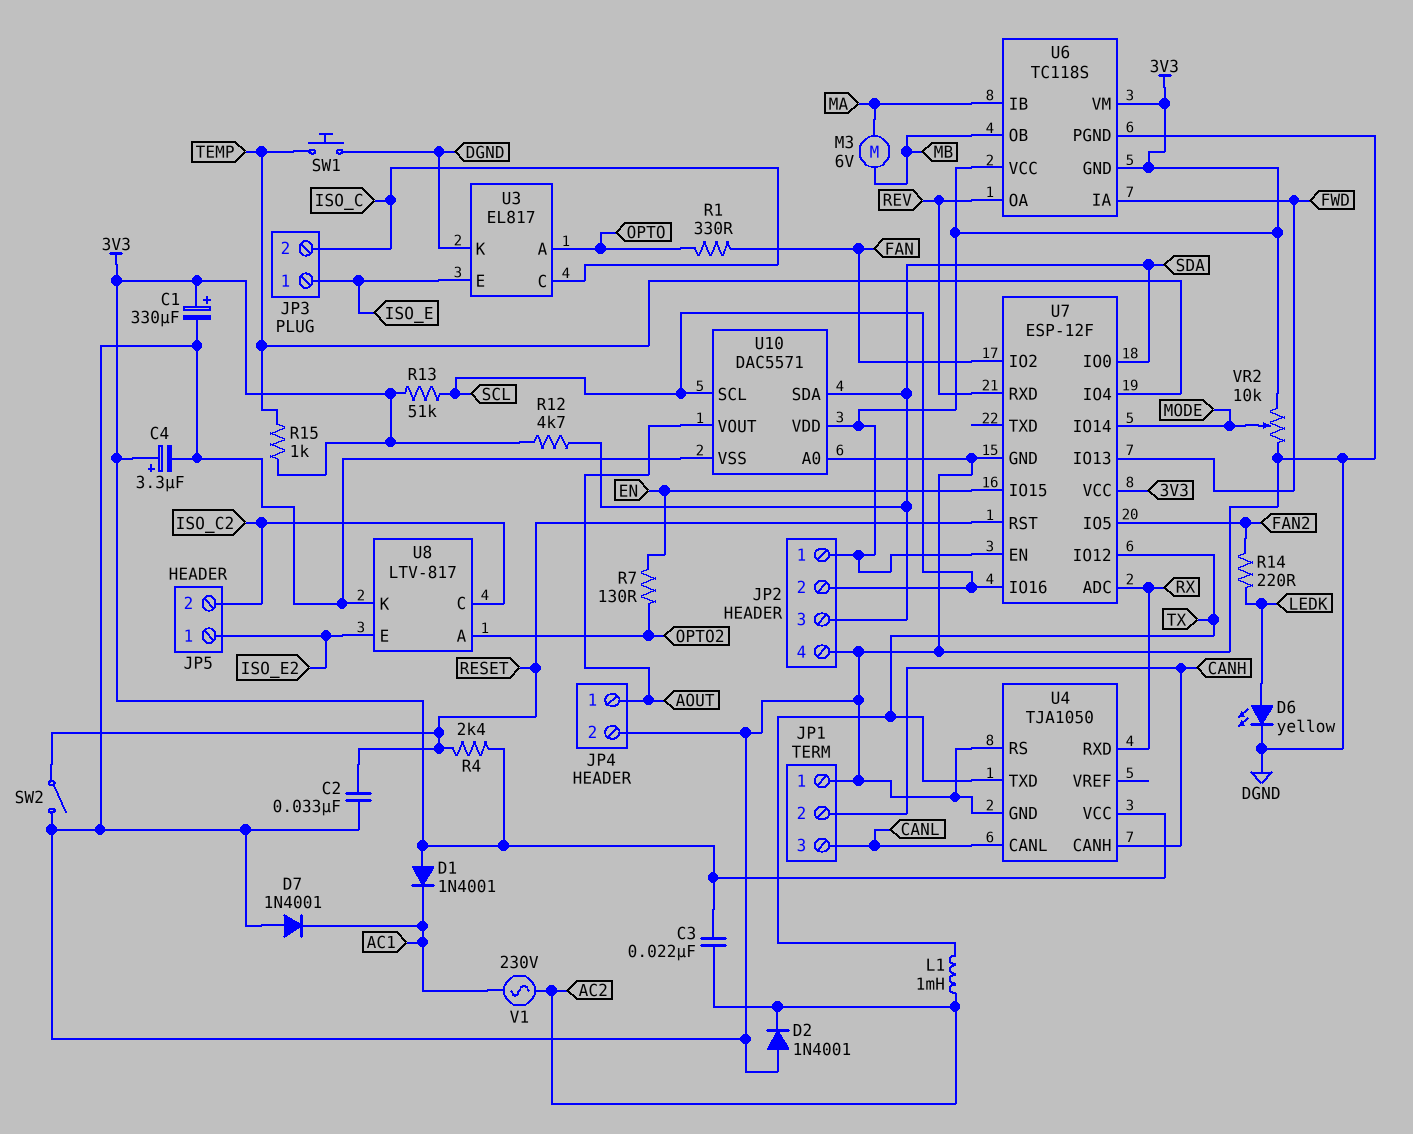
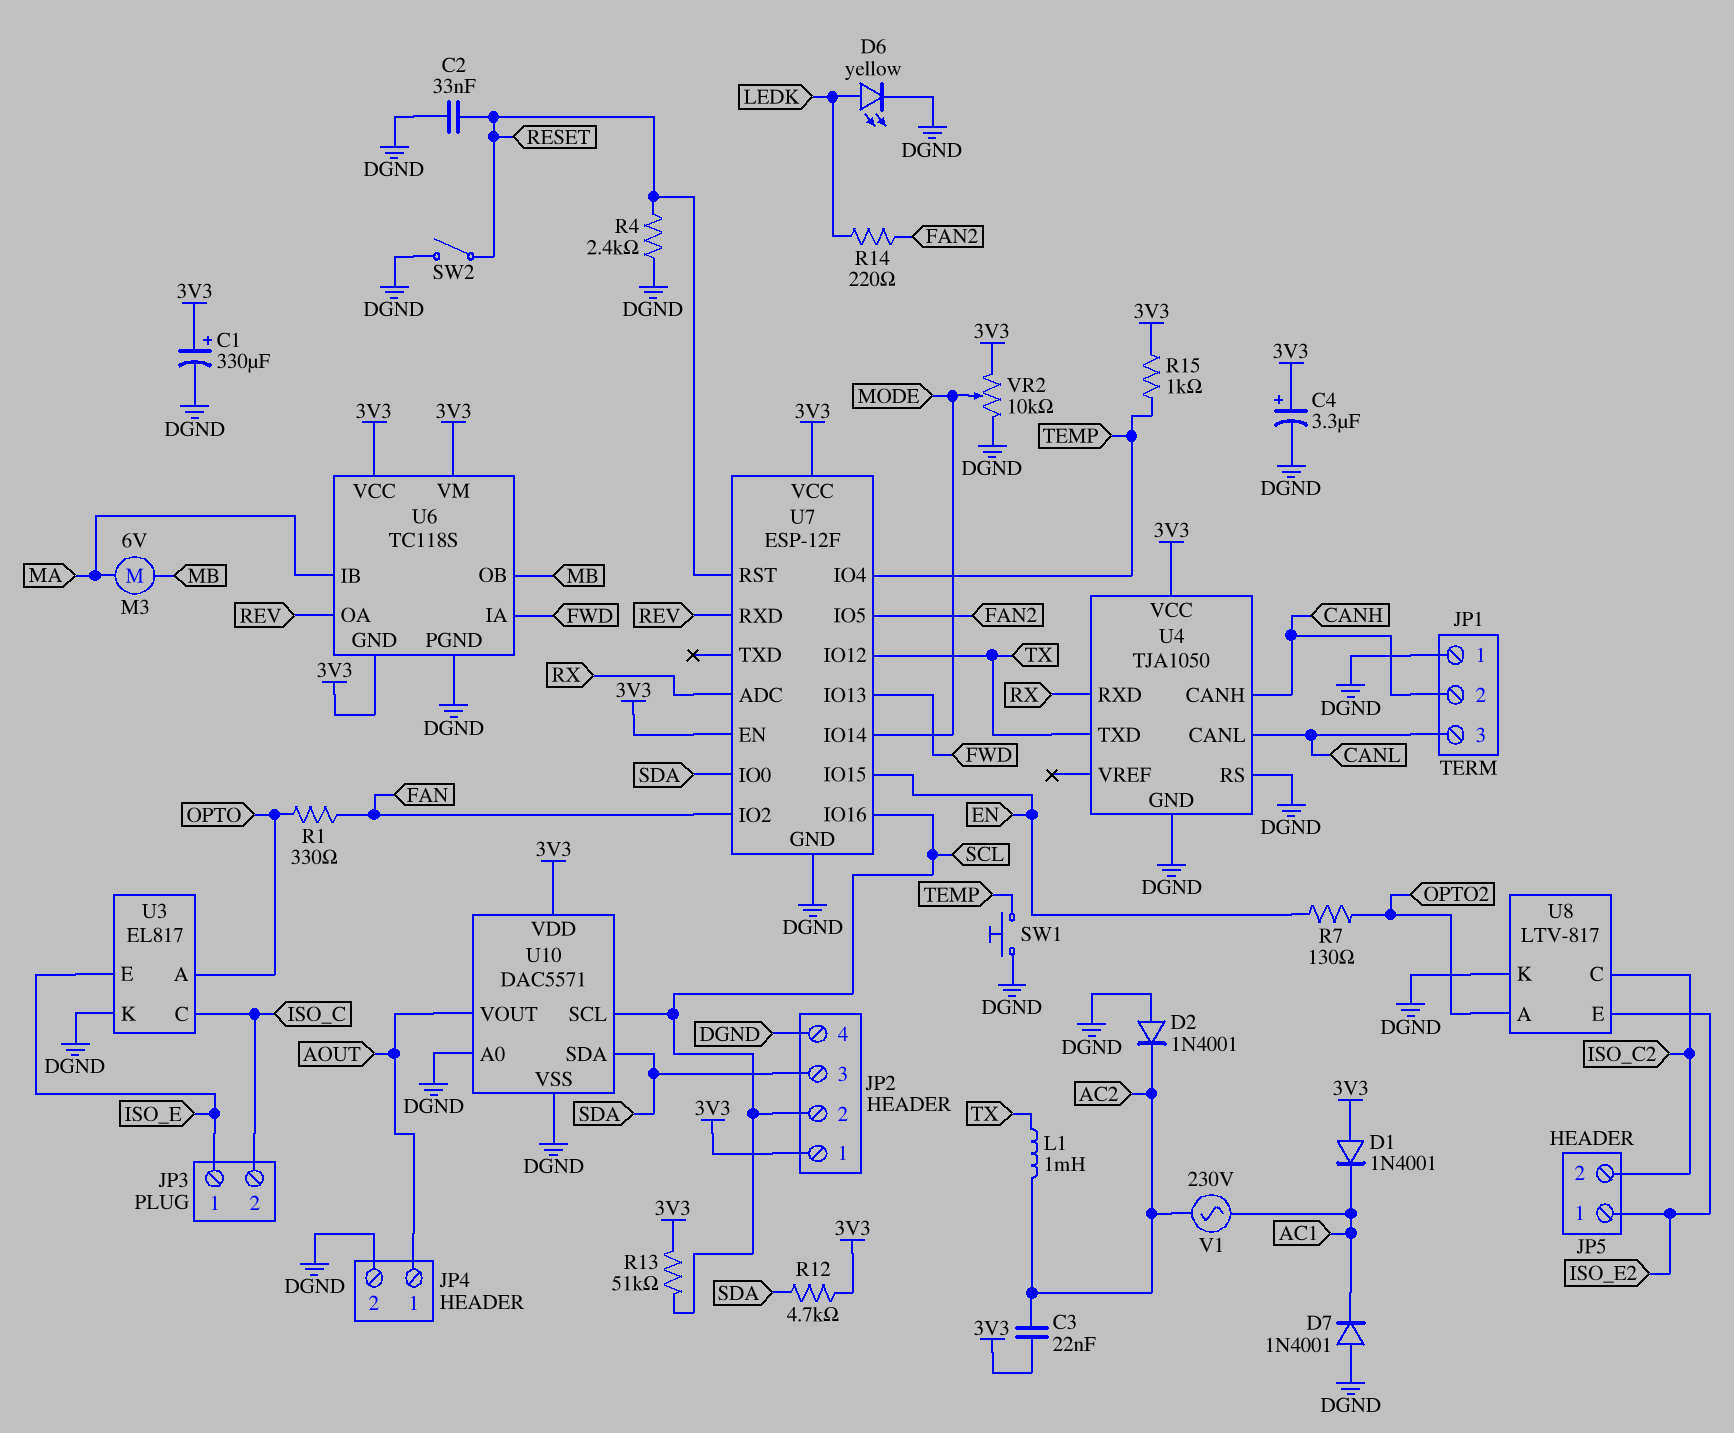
R4: 2.4k (3V3, RESET) -> 2.4k (DGND, RESET)

